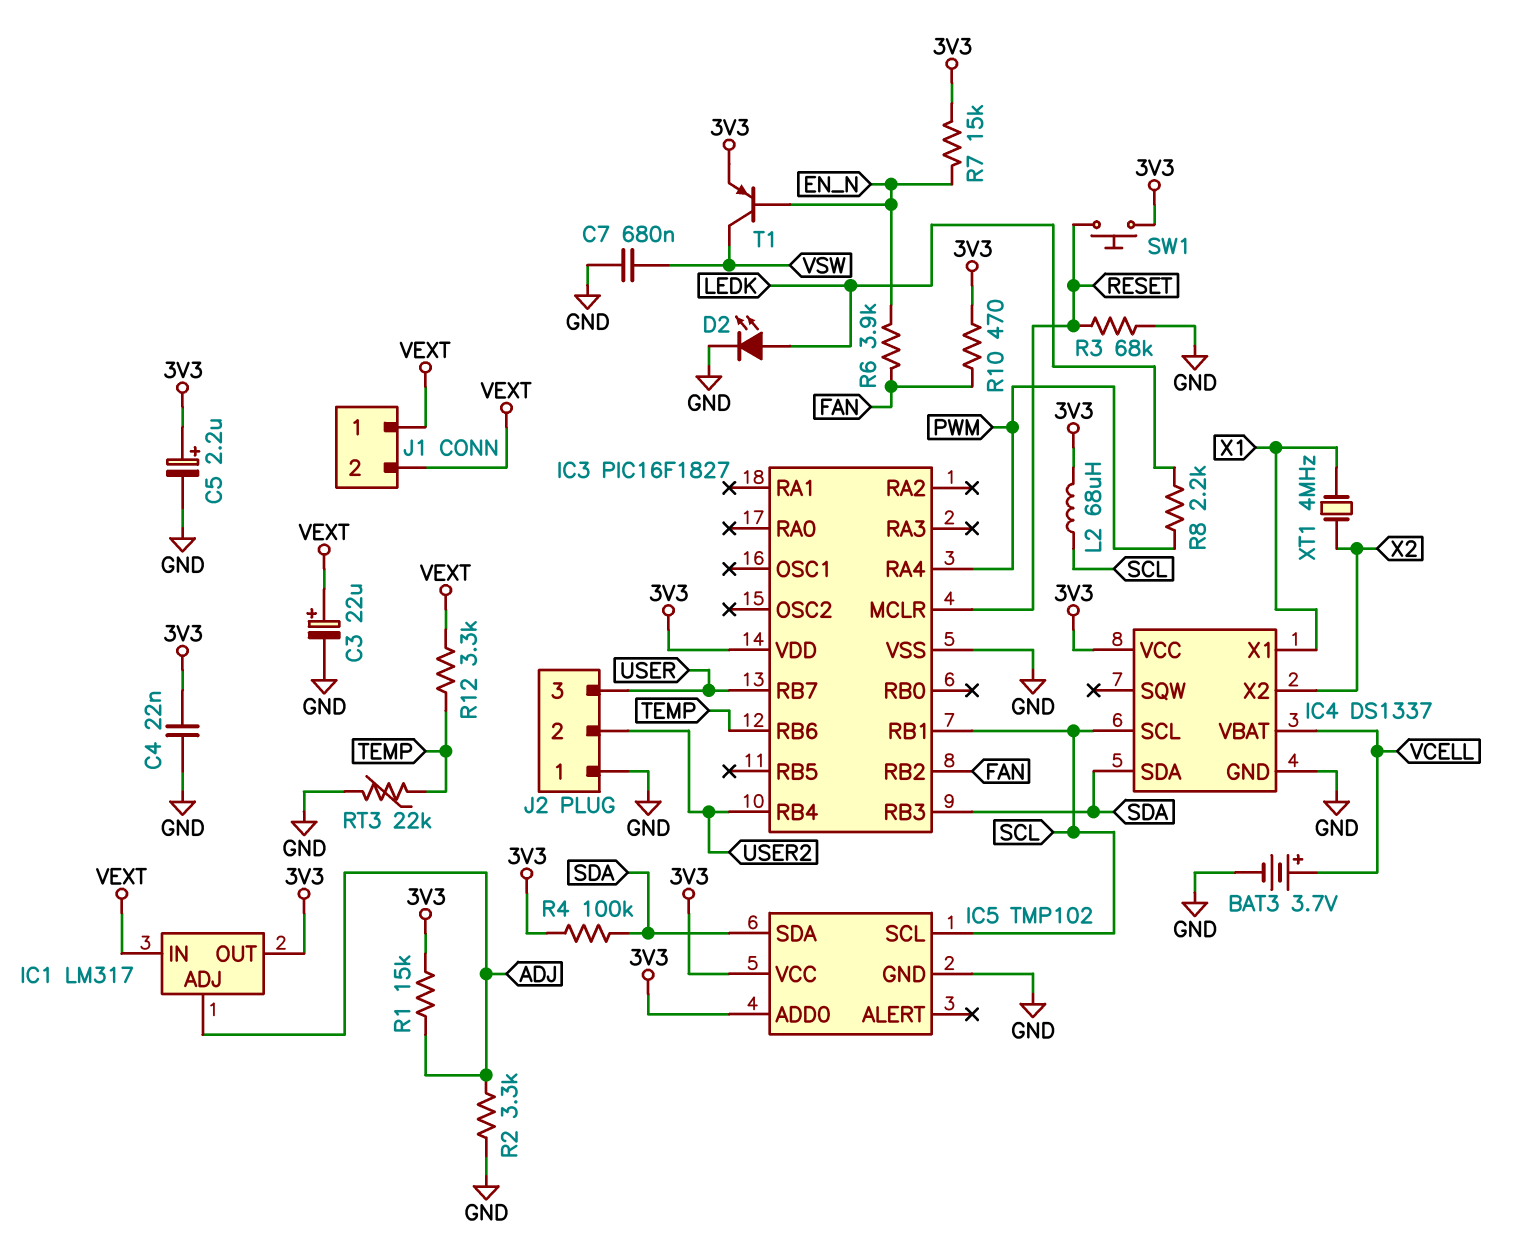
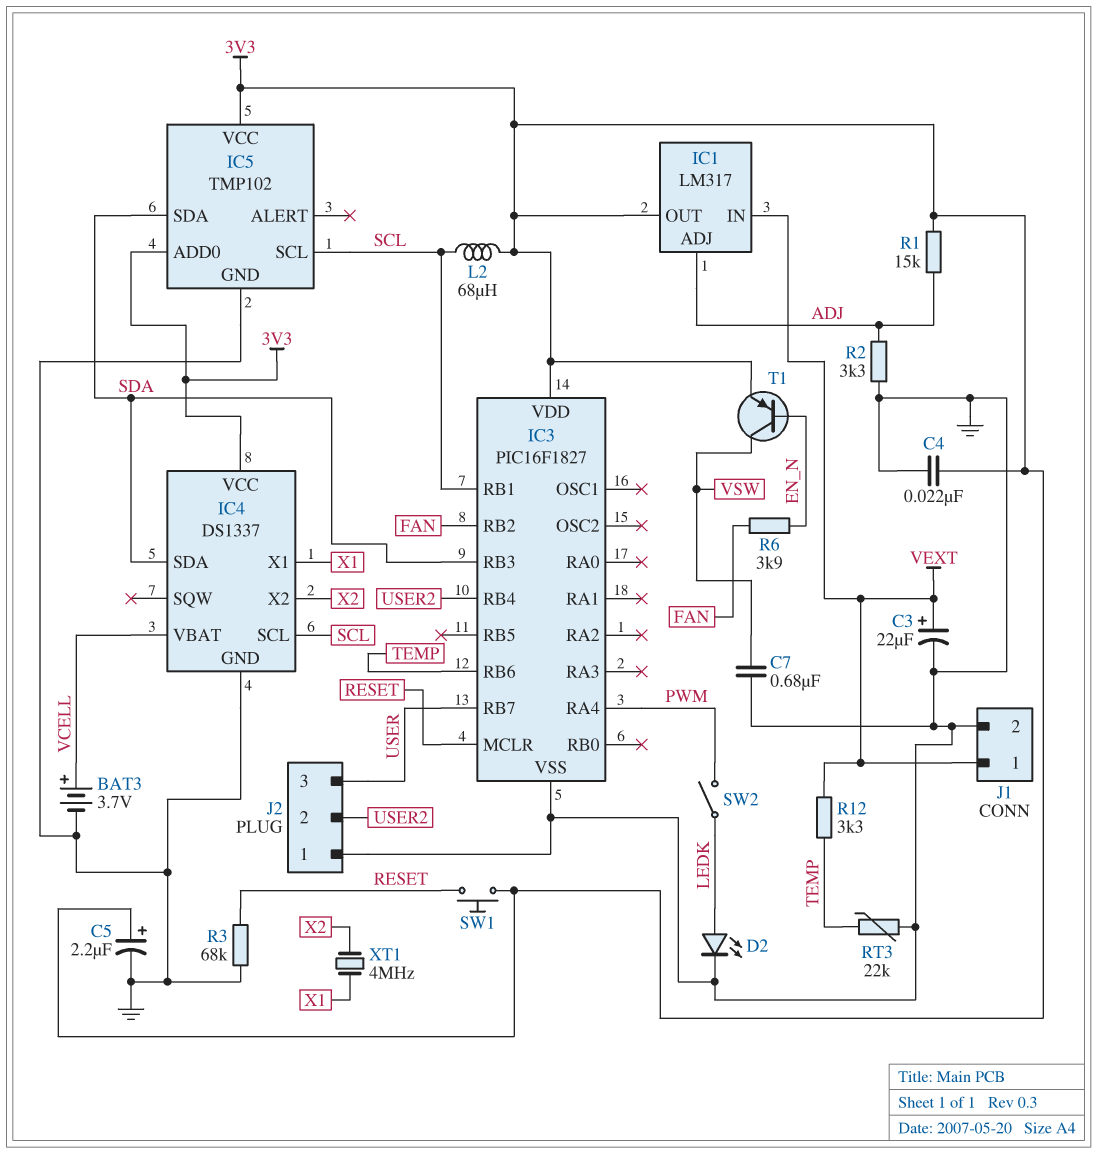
J1 pin 2: VEXT -> GND
R4: 100k (3V3, SDA) -> none
R7: 15k (3V3, EN_N) -> none
R8: 2.2k (LEDK, PWM) -> none
R10: 470 (3V3, FAN) -> none
SW2: none -> switch (LEDK, PWM)

